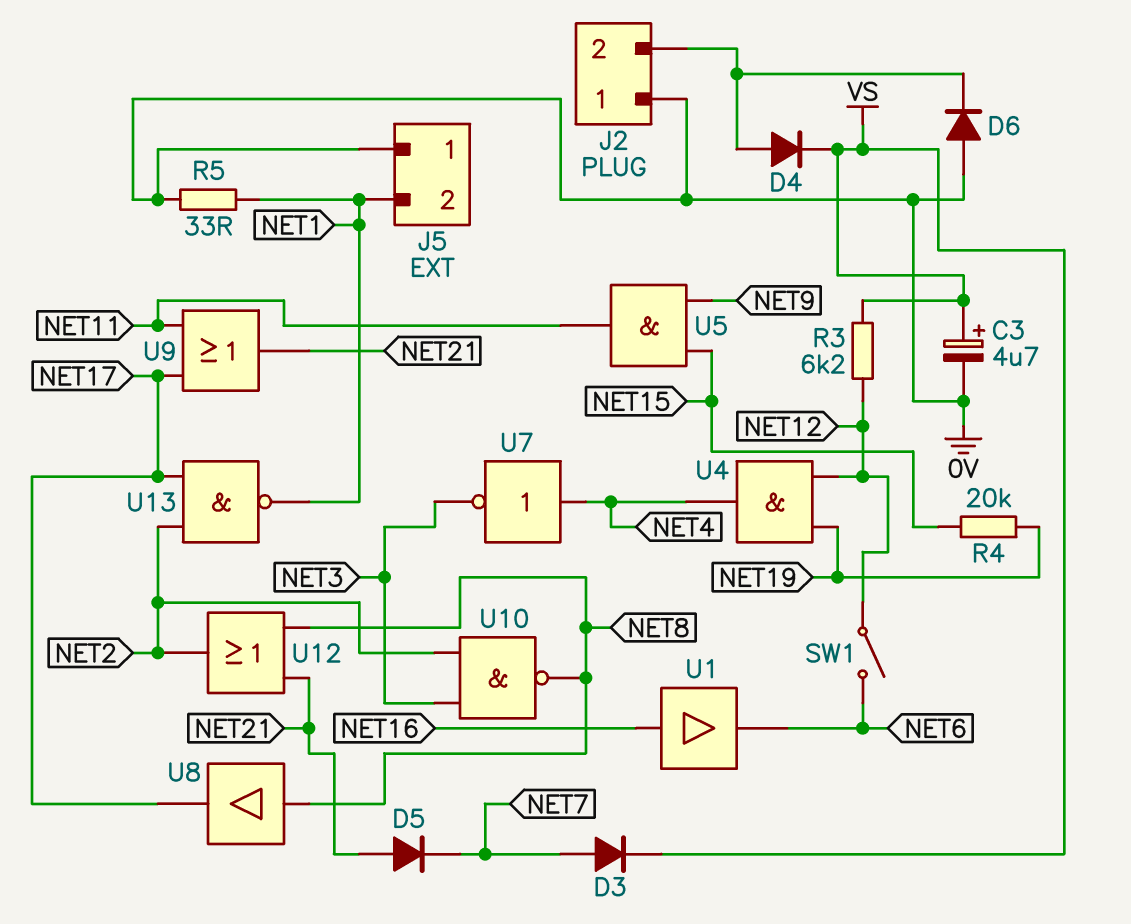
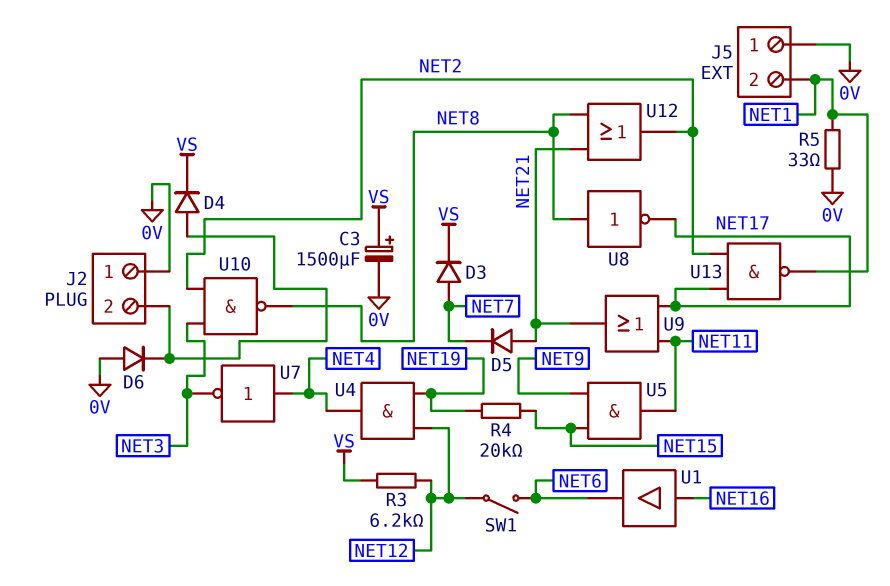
C3: 4.7uF (plus VS, minus 0V) -> 1500uF (plus VS, minus 0V)
U8: buffer (in NET8, out NET17) -> NOT (in NET8, out NET17)

